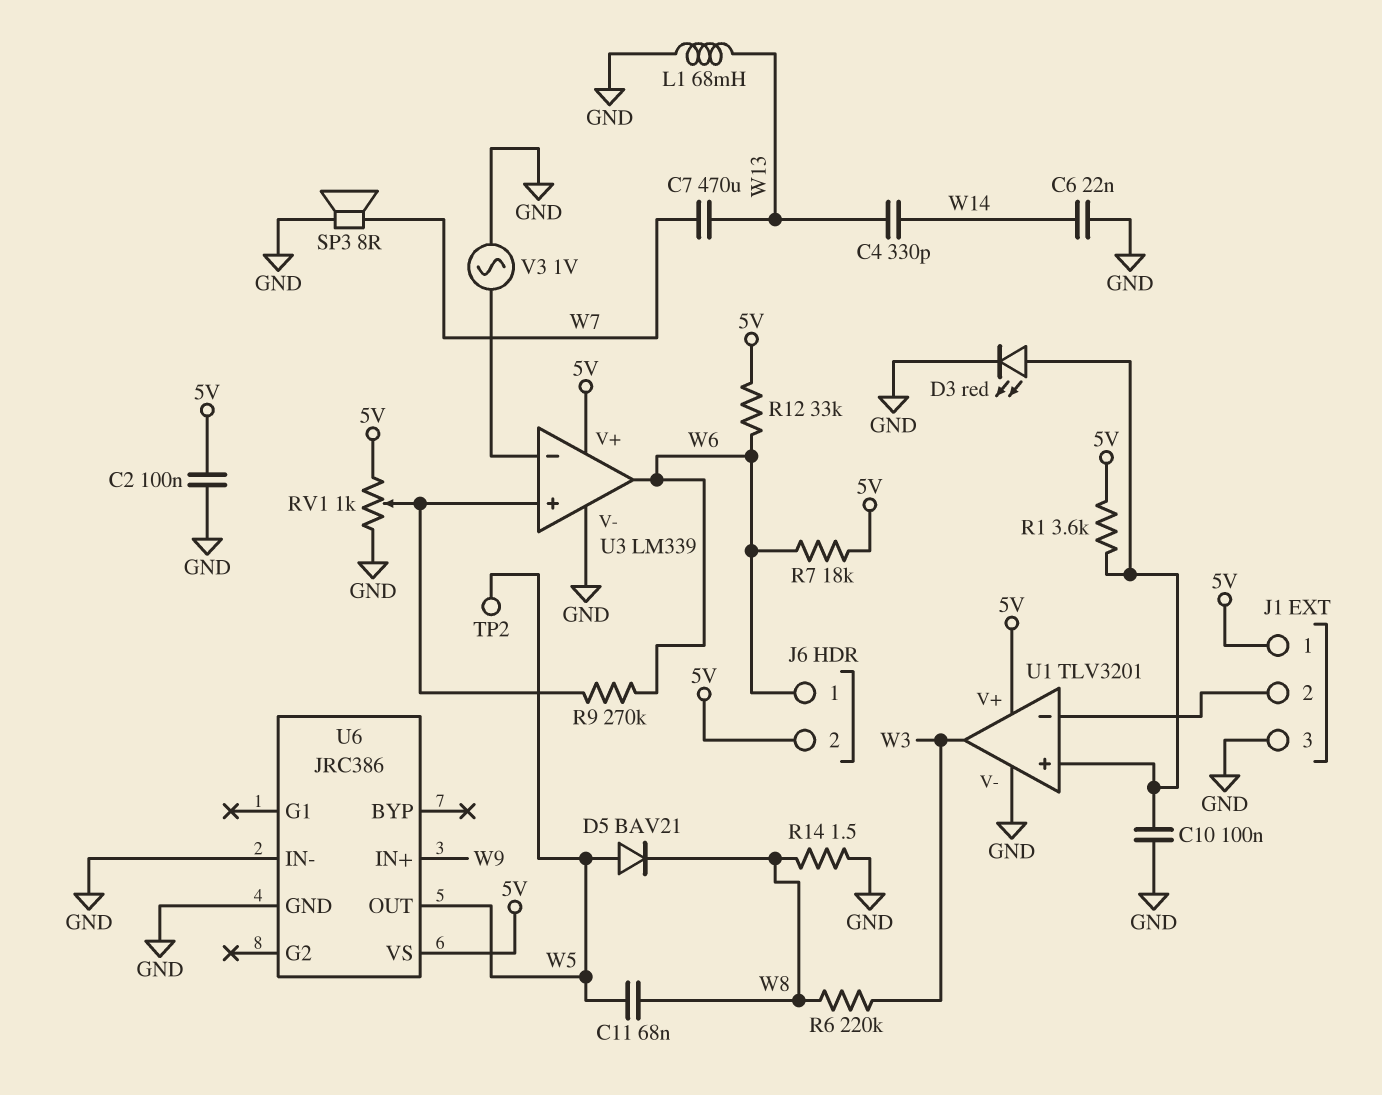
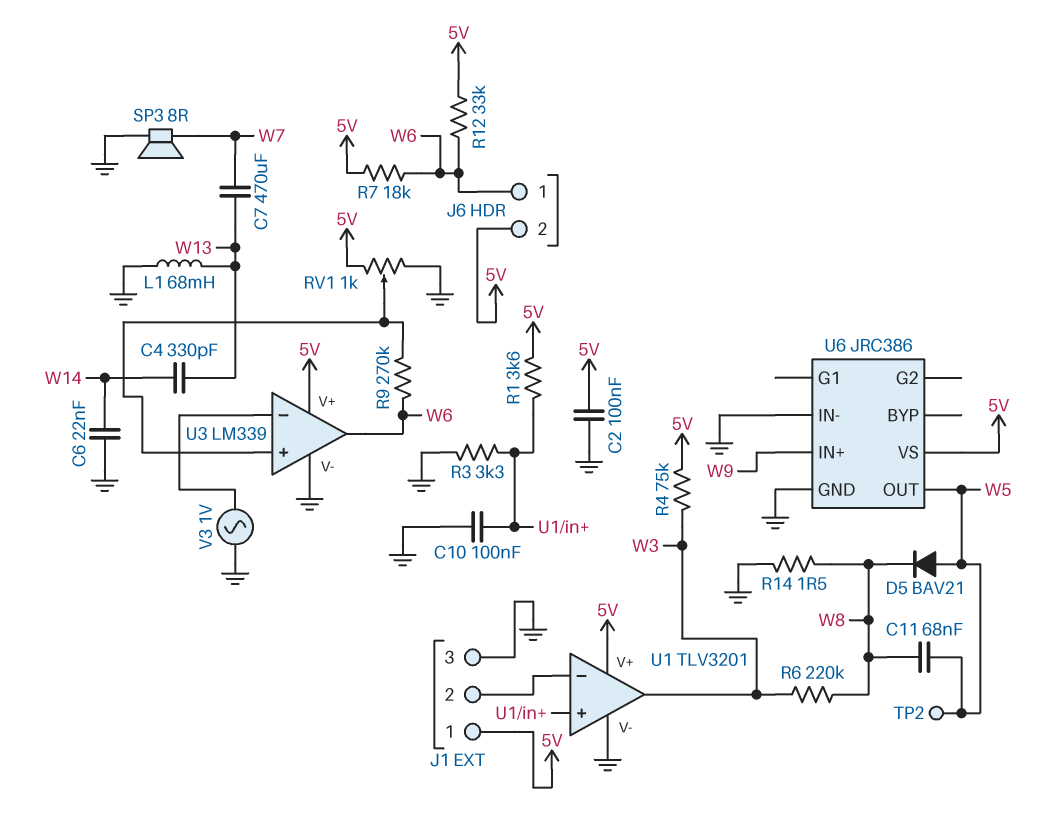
D3: LED red (A U1/in+, K GND) -> none
R3: none -> 3.3k (GND, U1/in+)
R4: none -> 75k (5V, W3)

